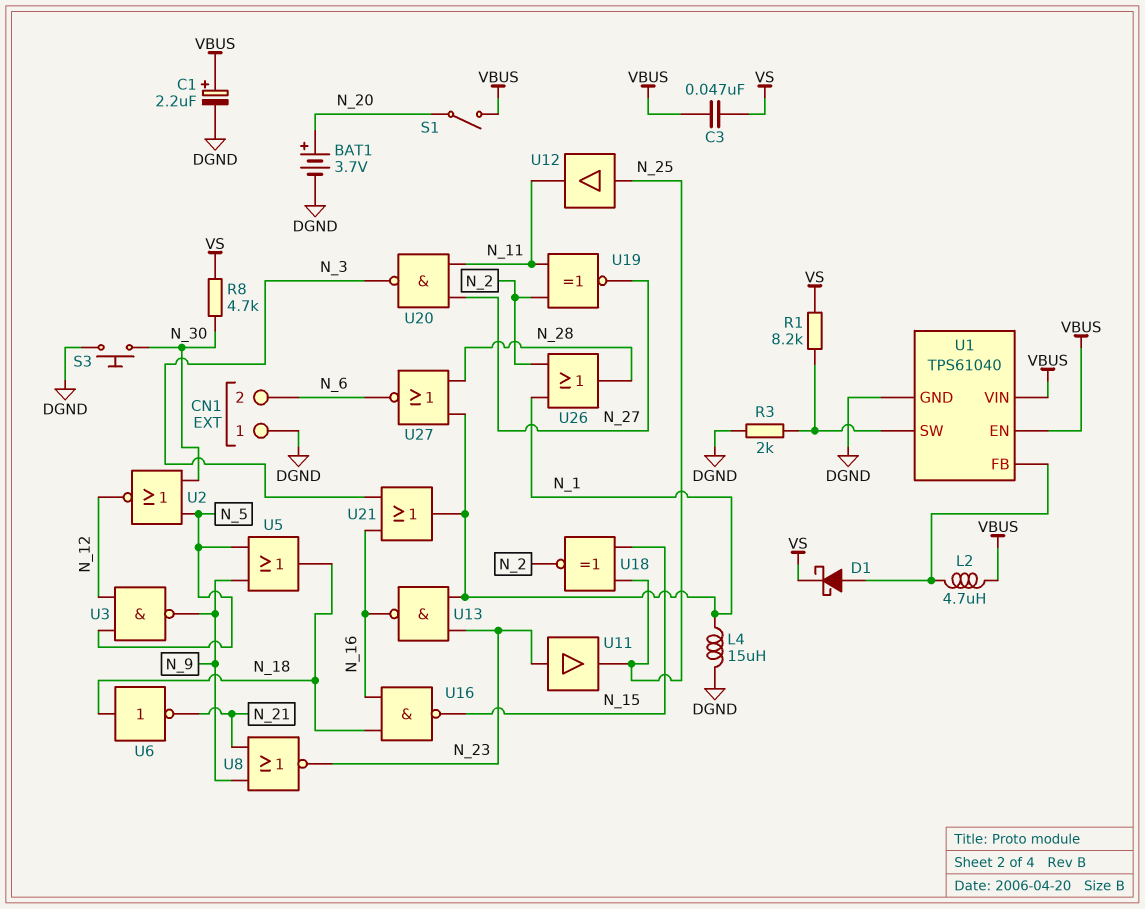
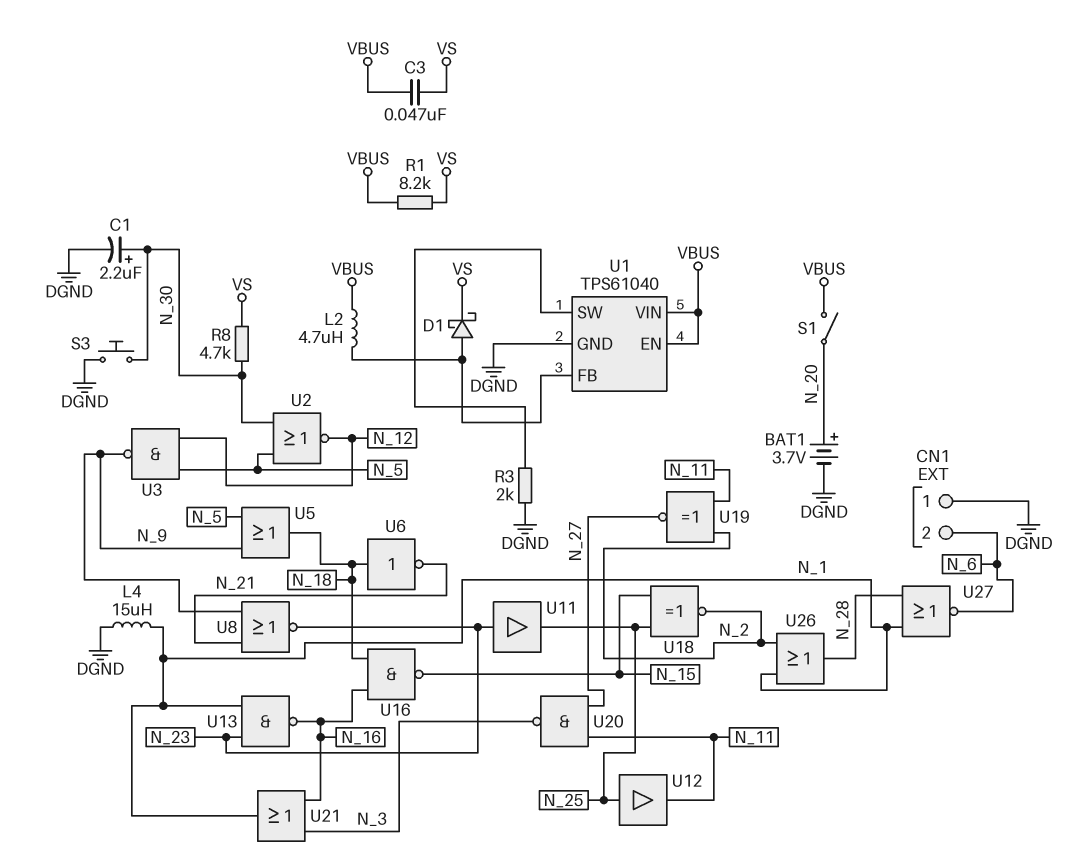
C1: 2.2uF (plus VBUS, minus DGND) -> 2.2uF (plus N_30, minus DGND)
R1: 8.2k (U1/SW, VS) -> 8.2k (VBUS, VS)

